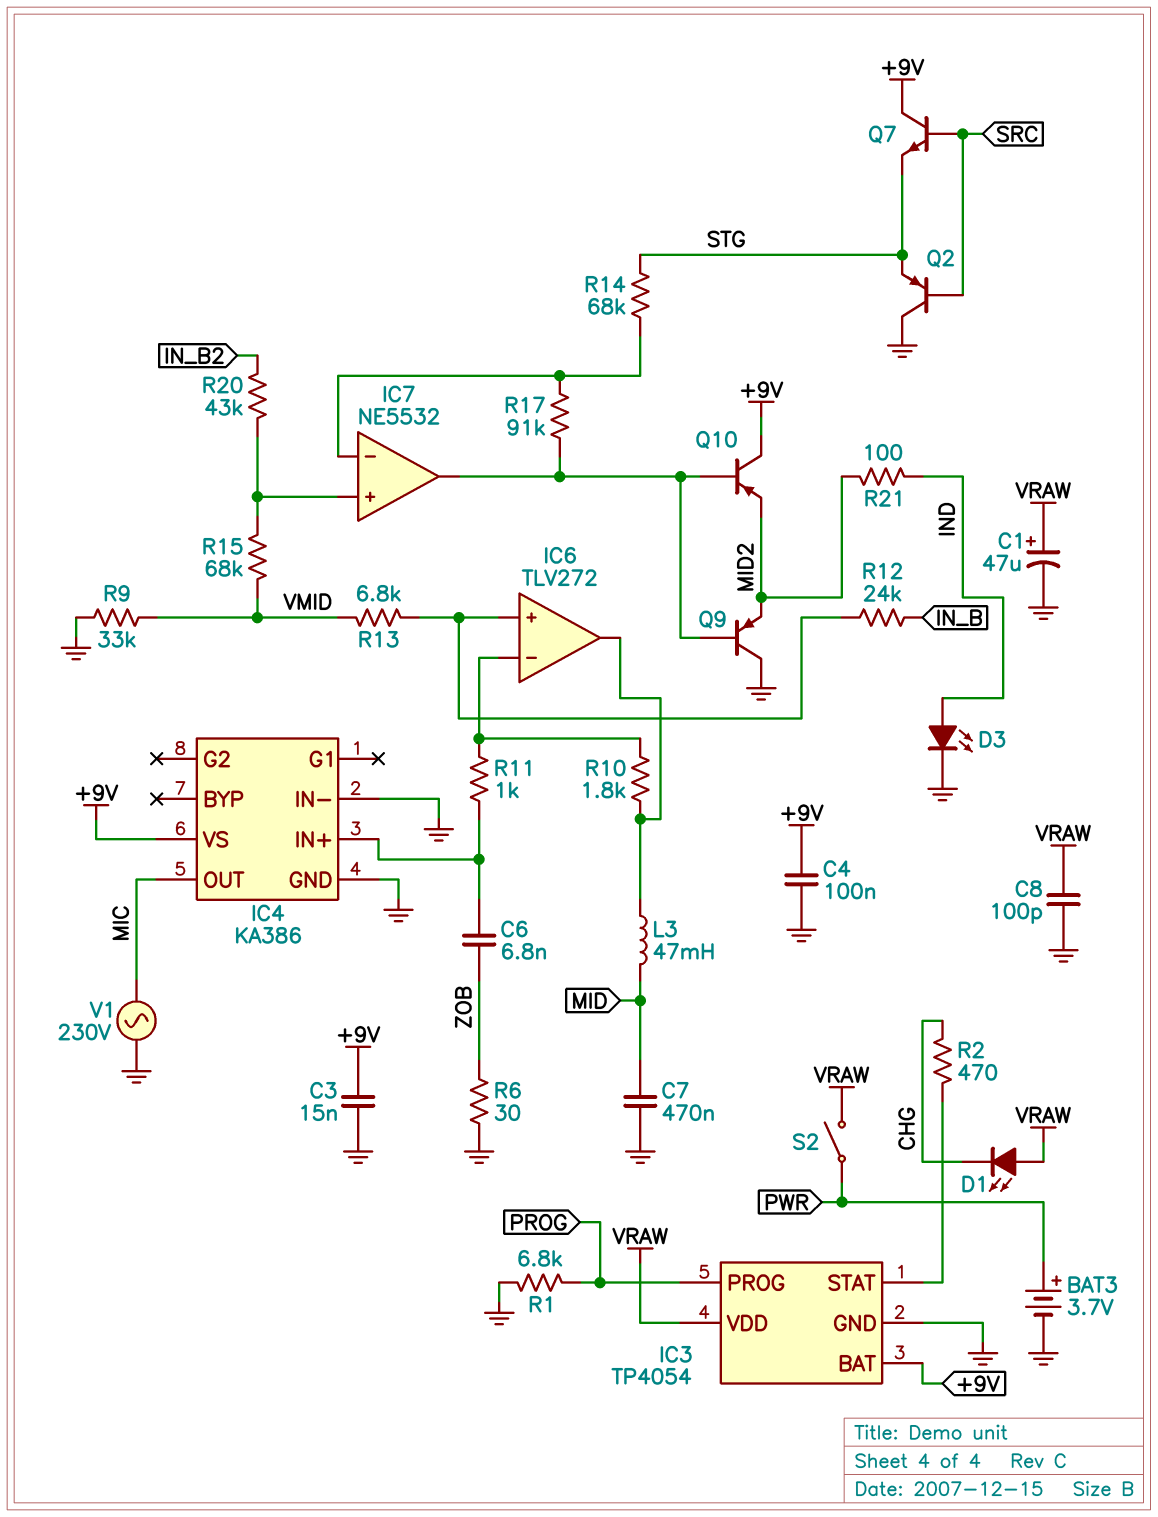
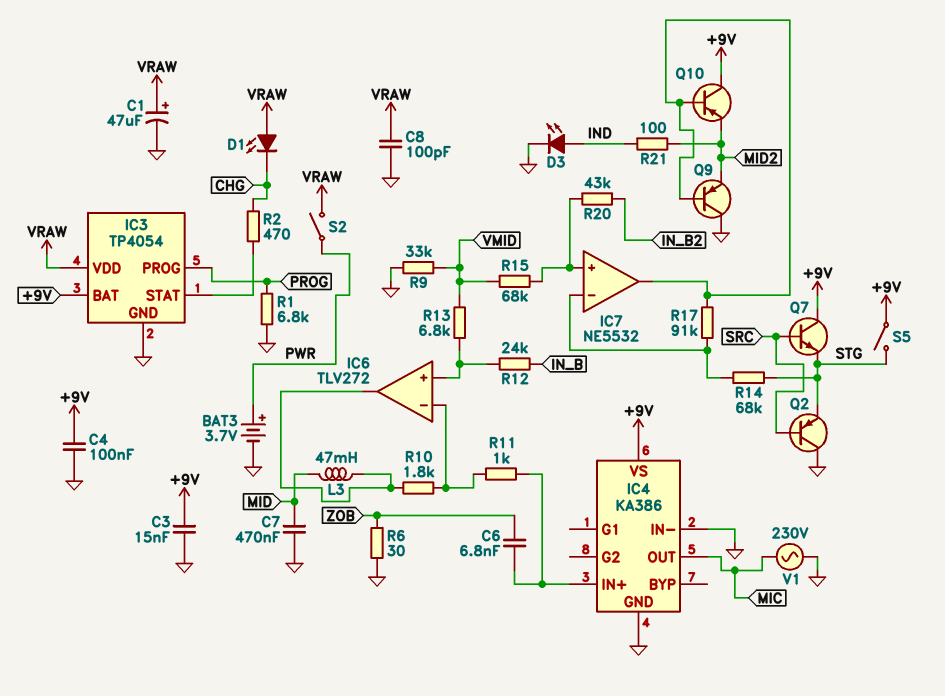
S5: none -> switch (+9V, STG)

